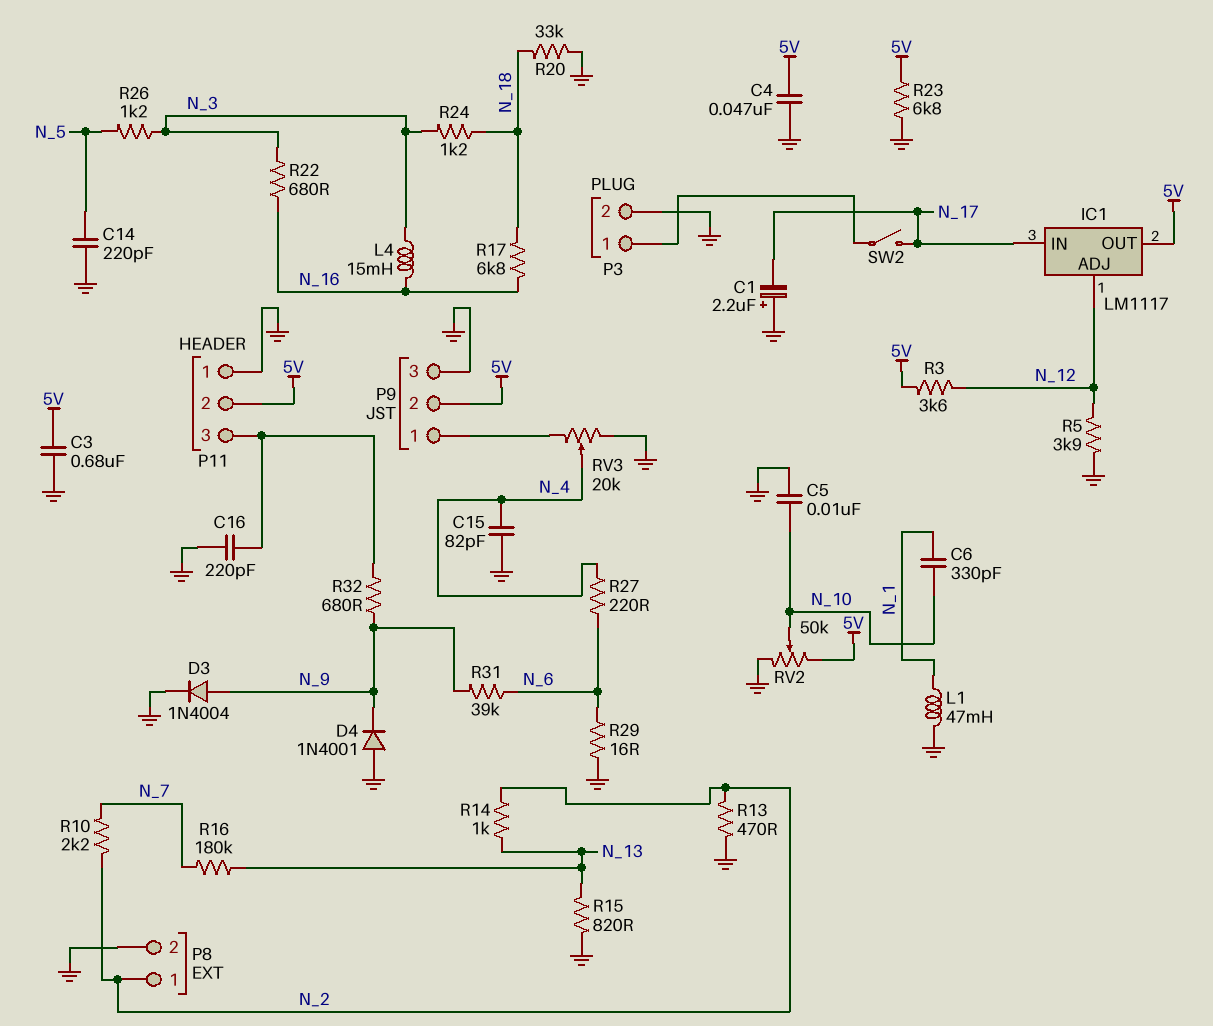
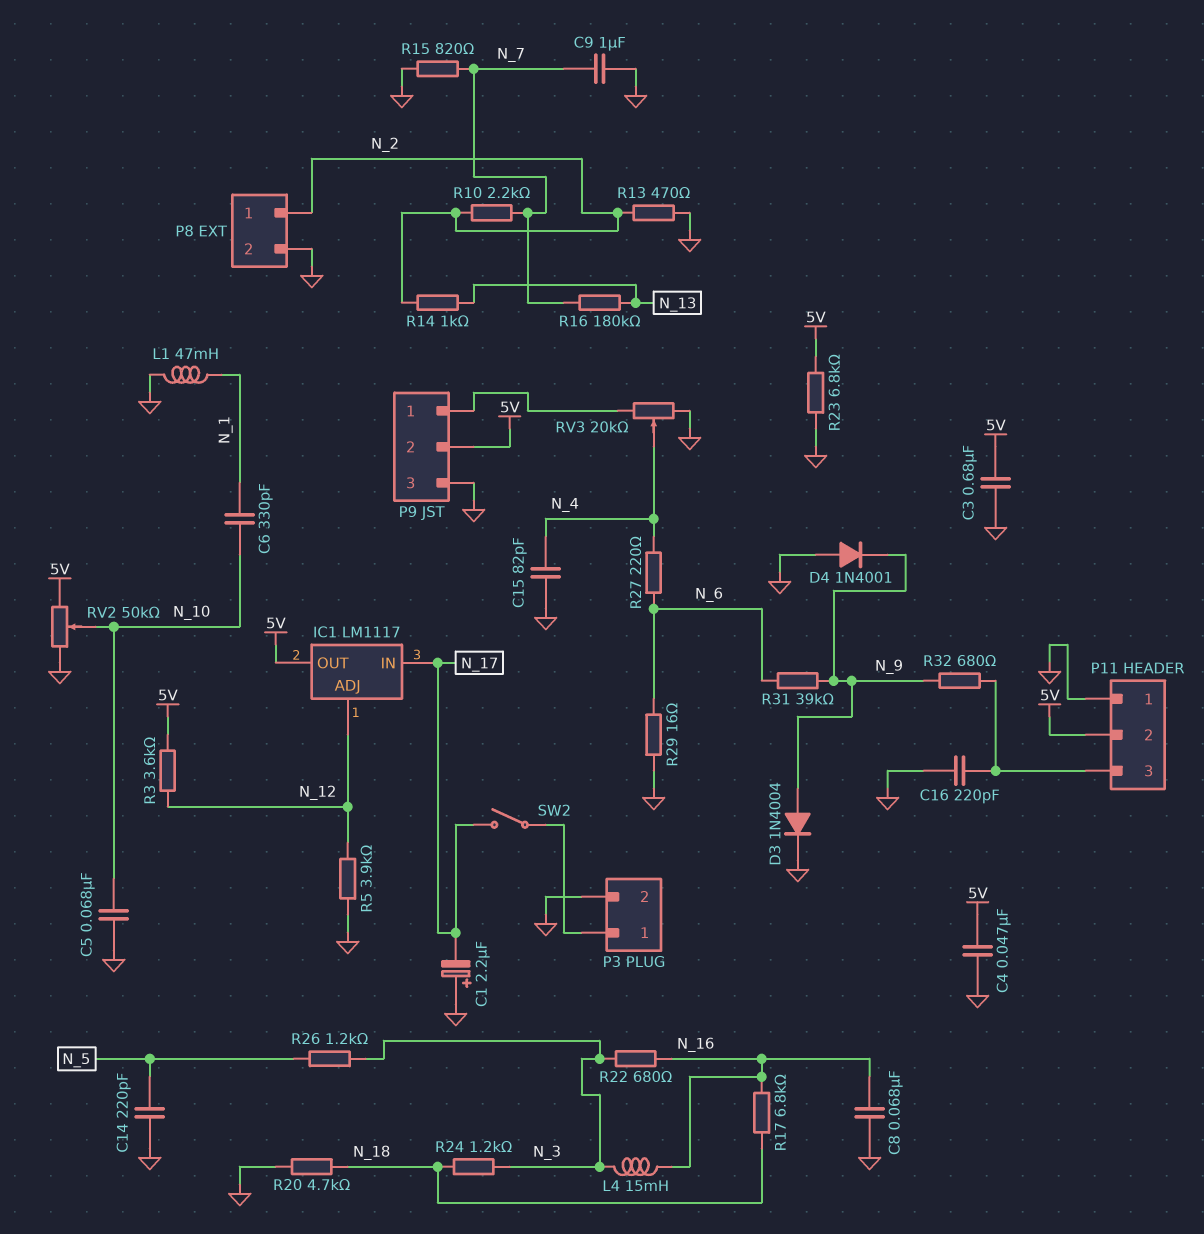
C5: 10nF (GND, N_10) -> 68nF (GND, N_10)
C8: none -> 68nF (GND, N_16)
C9: none -> 1uF (GND, N_7)
R15: 820 (GND, N_13) -> 820 (GND, N_7)
R20: 33k (GND, N_18) -> 4.7k (GND, N_18)

